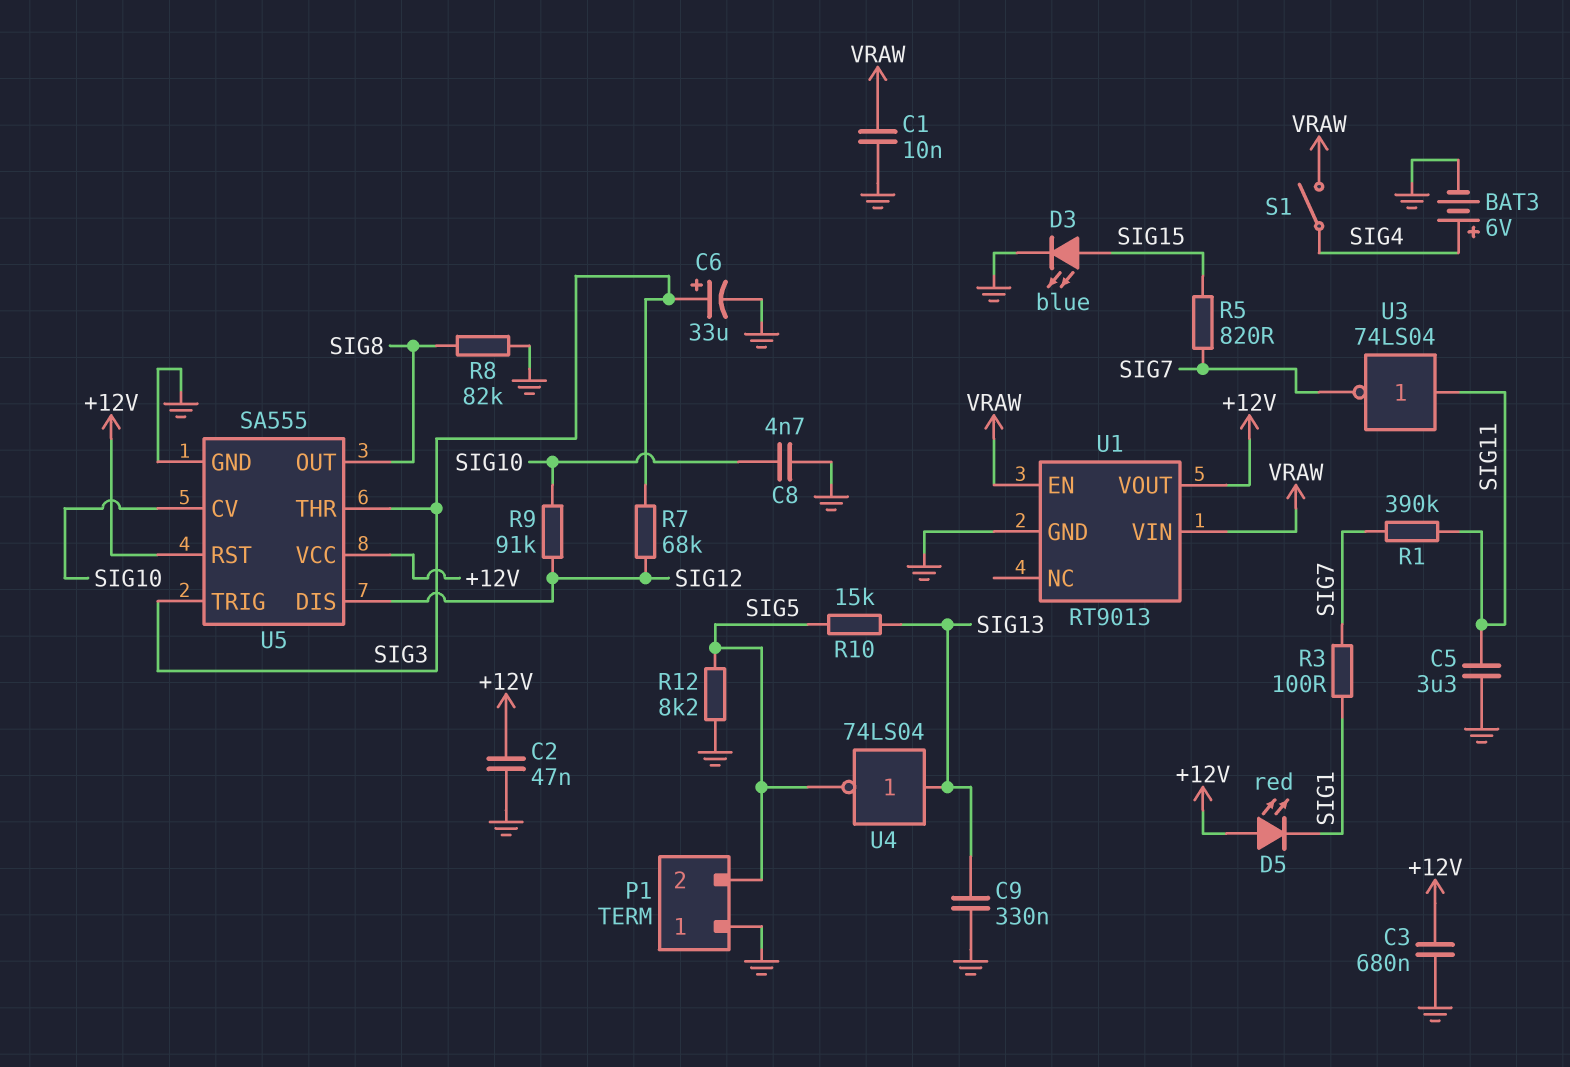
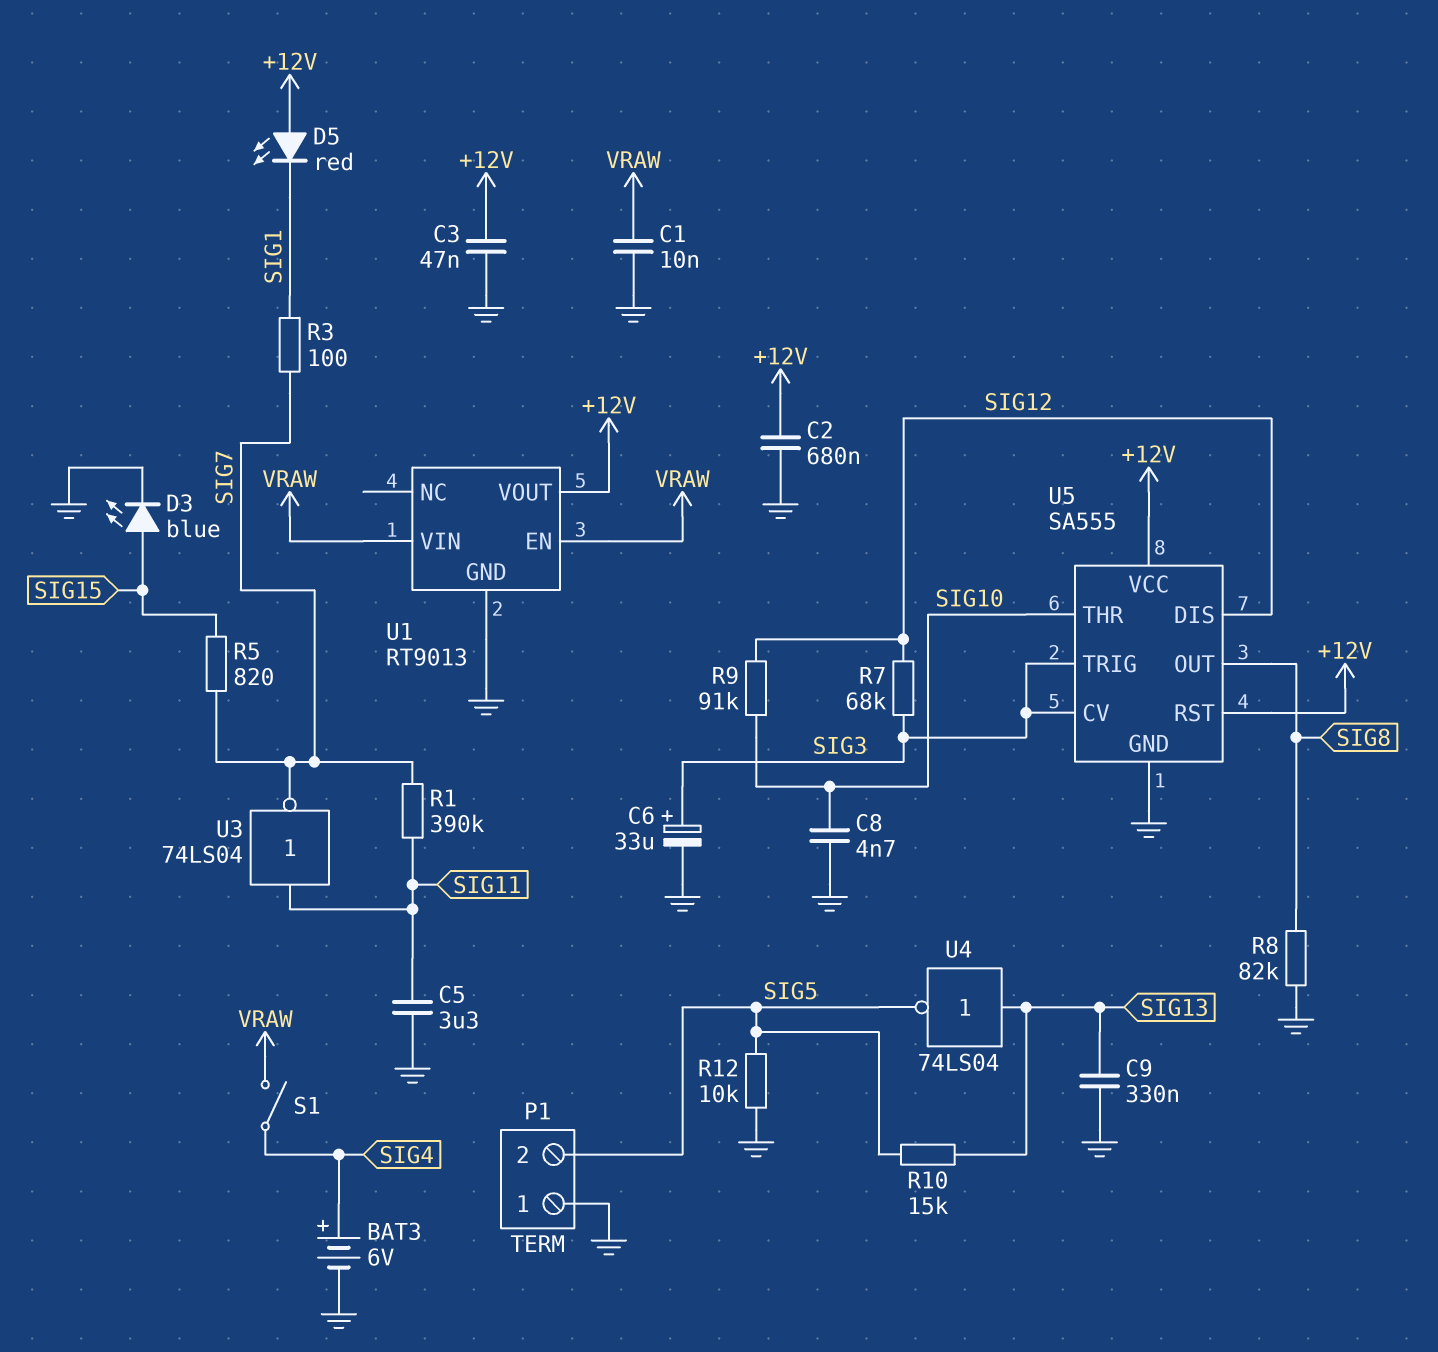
C2: 47nF (+12V, GND) -> 680nF (+12V, GND)
C3: 680nF (+12V, GND) -> 47nF (+12V, GND)
R12: 8.2k (GND, SIG5) -> 10k (GND, SIG5)
U5 pin CV: SIG10 -> SIG3
U5 pin THR: SIG3 -> SIG10

